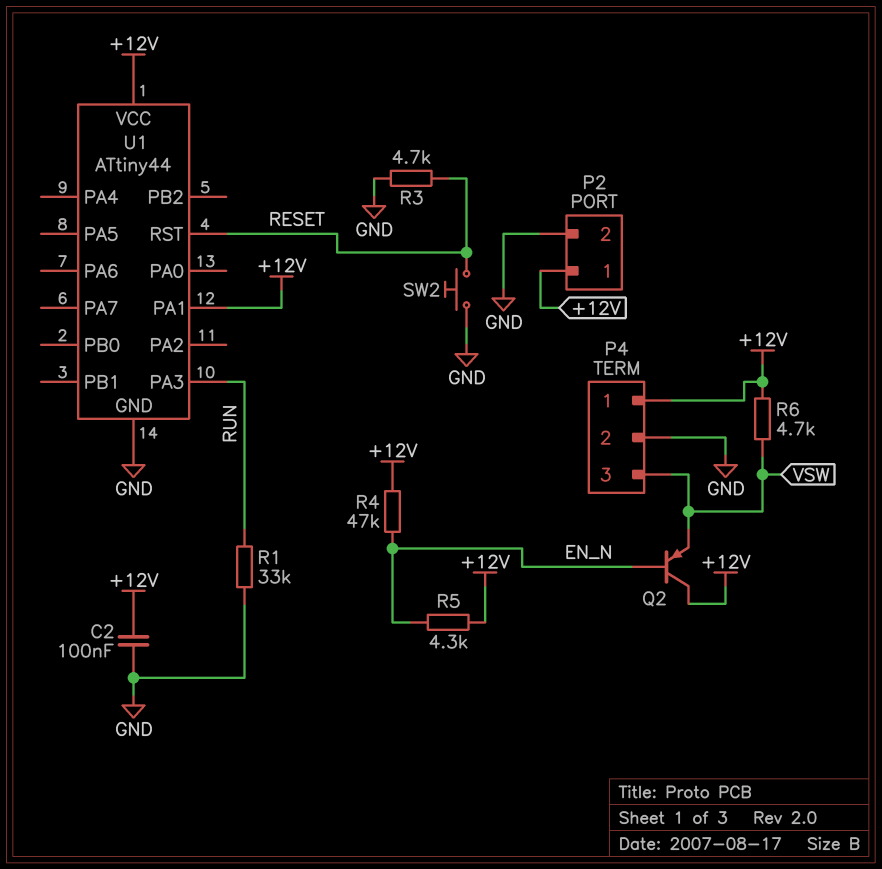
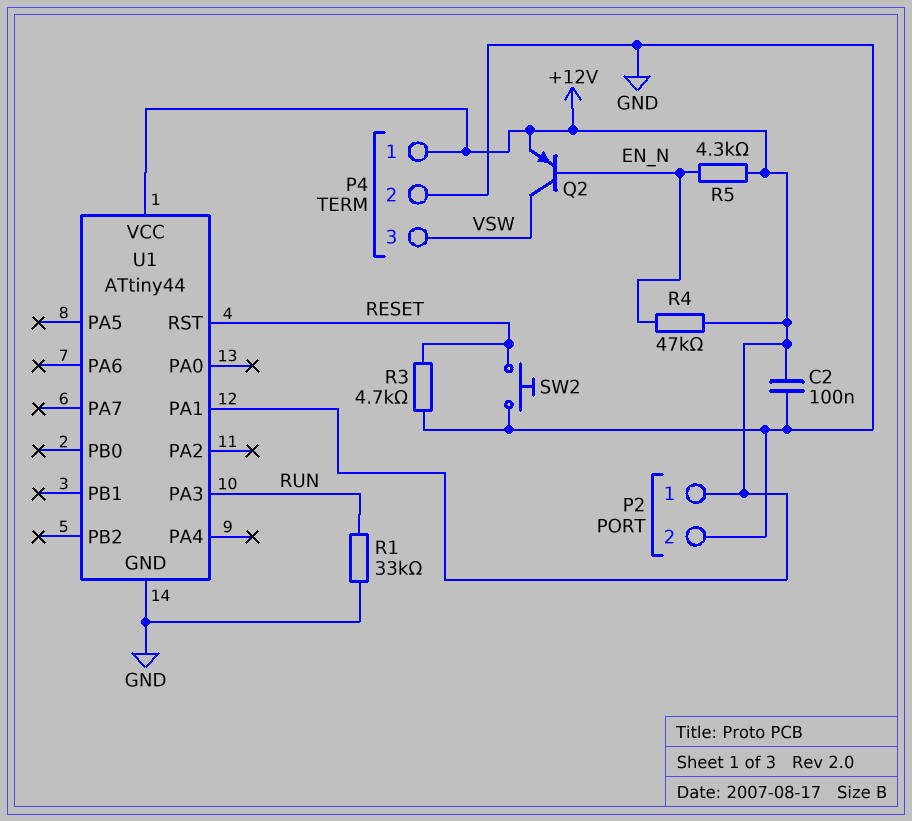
Q2: PNP (B EN_N, C +12V, E VSW) -> PNP (B EN_N, C VSW, E +12V)
R6: 4.7k (+12V, VSW) -> none

